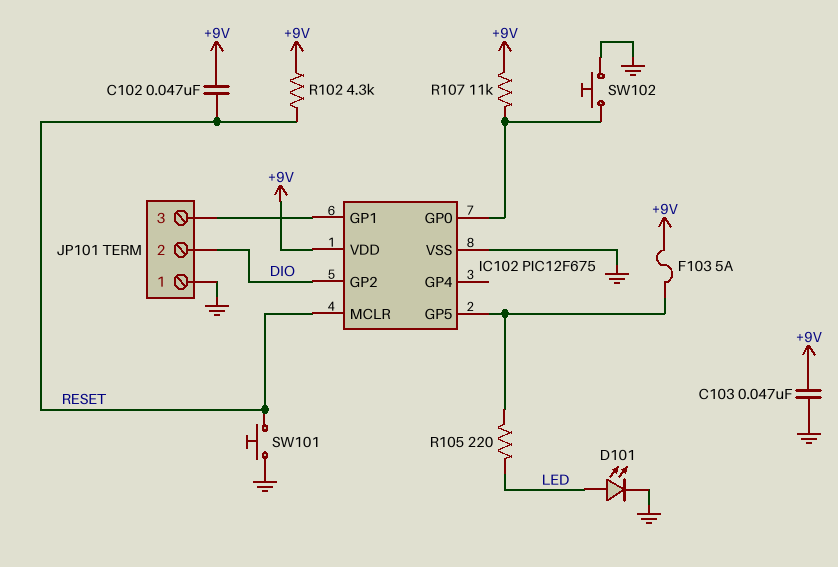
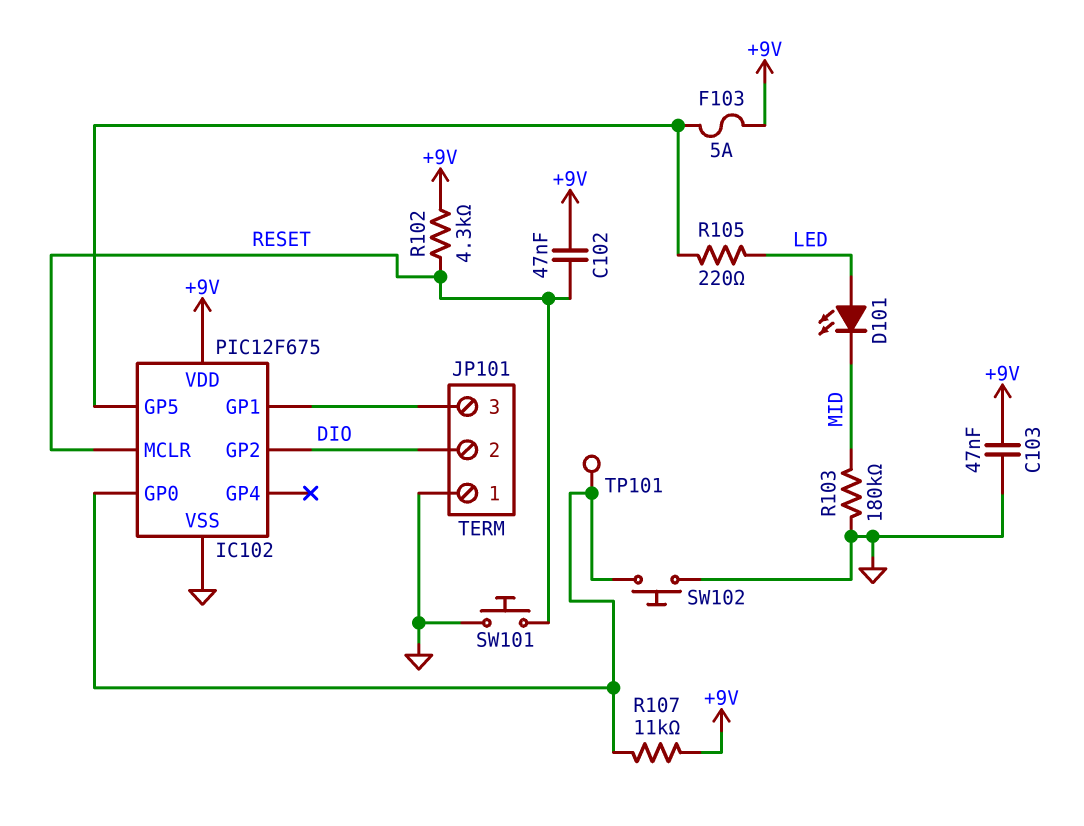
D101: LED (A LED, K GND) -> LED (A LED, K MID)
R103: none -> 180k (GND, MID)
TP101: none -> test point (IC102/GP0)

